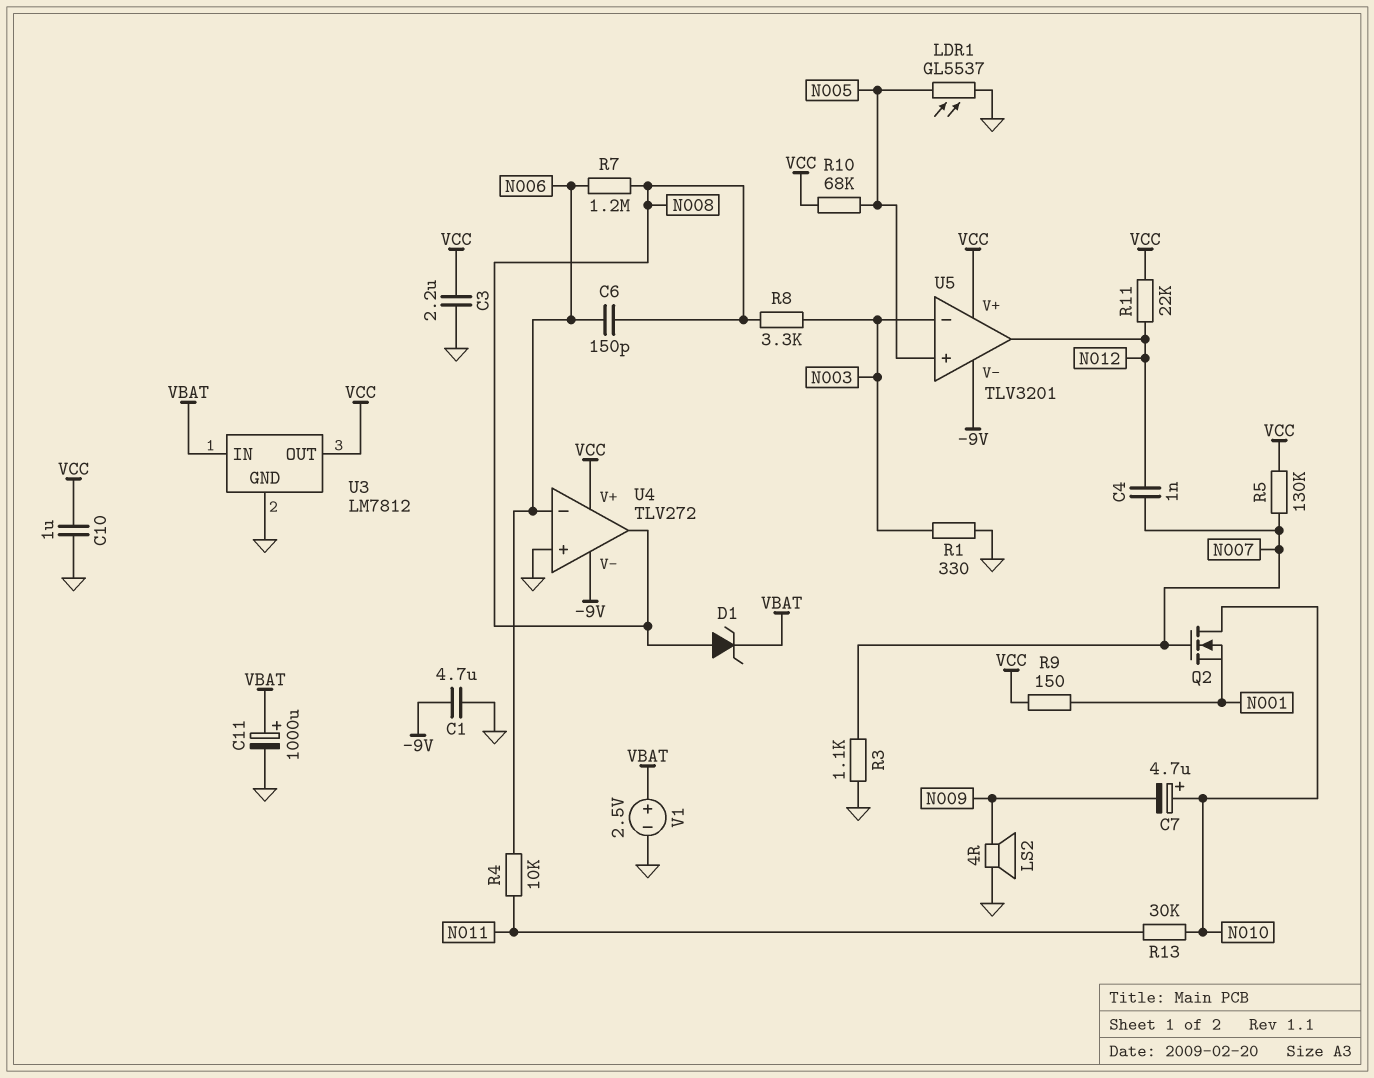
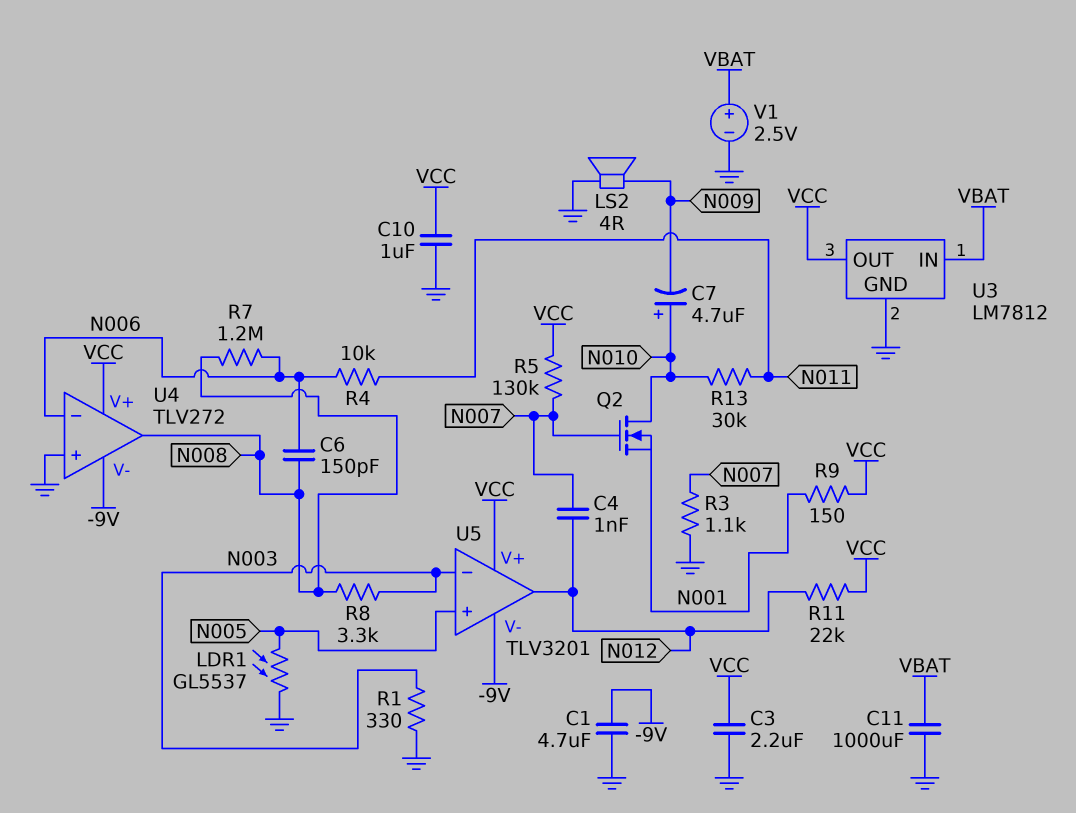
C11: 1000uF (plus VBAT, minus GND) -> 1000uF (GND, VBAT)
D1: zener (A N008, K VBAT) -> none
R10: 68k (N005, VCC) -> none

